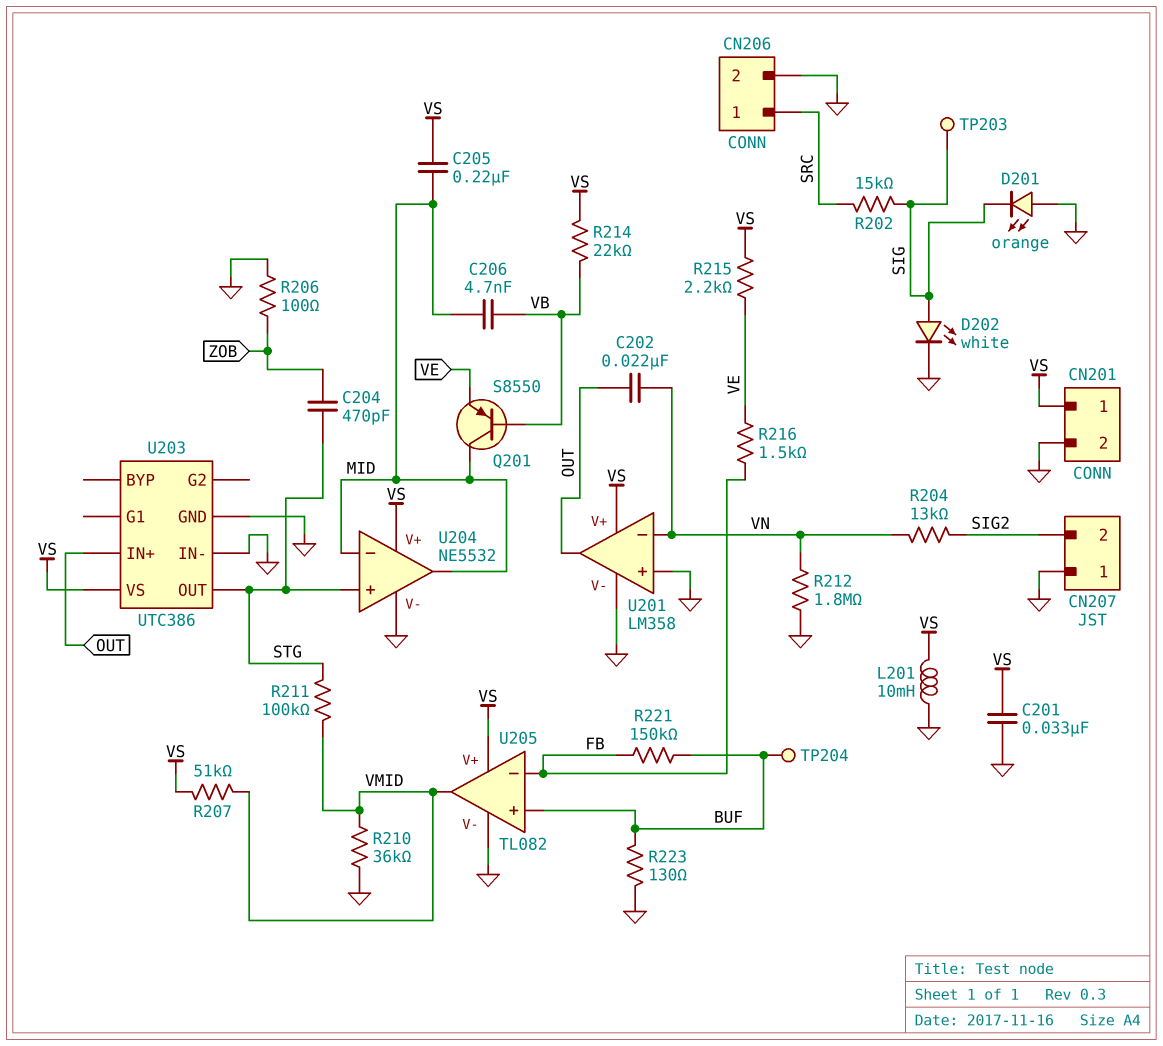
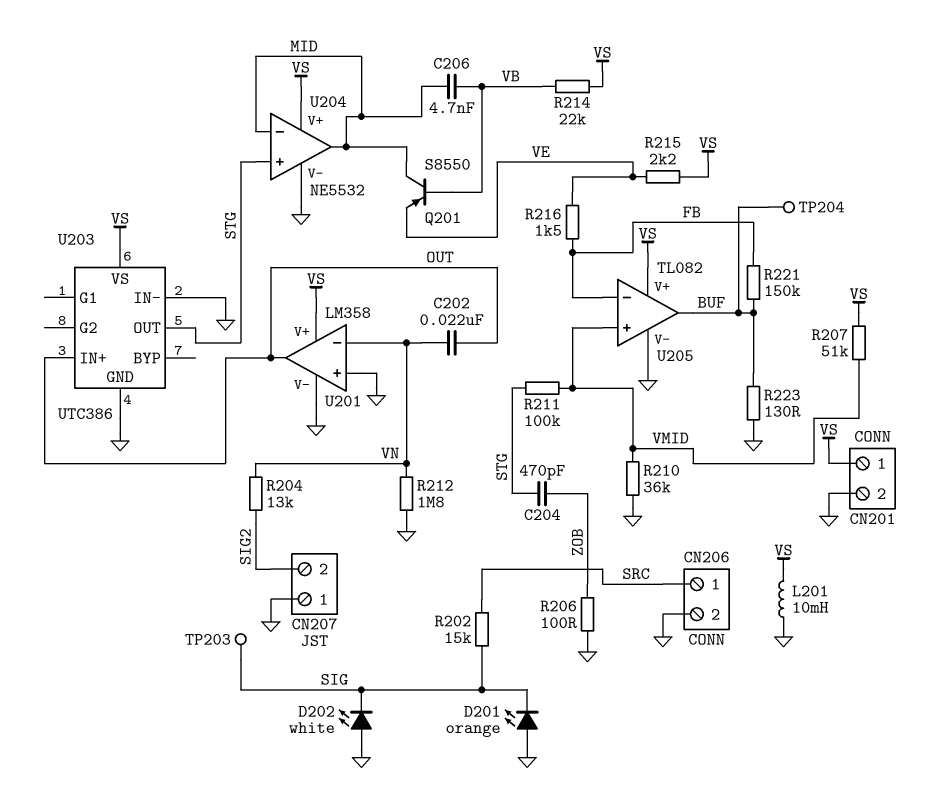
C201: 33nF (GND, VS) -> none
C205: 220nF (MID, VS) -> none
D202: LED white (A SIG, K GND) -> LED white (A GND, K SIG)
U205 pin in+: BUF -> VMID
U205 pin out: VMID -> BUF

